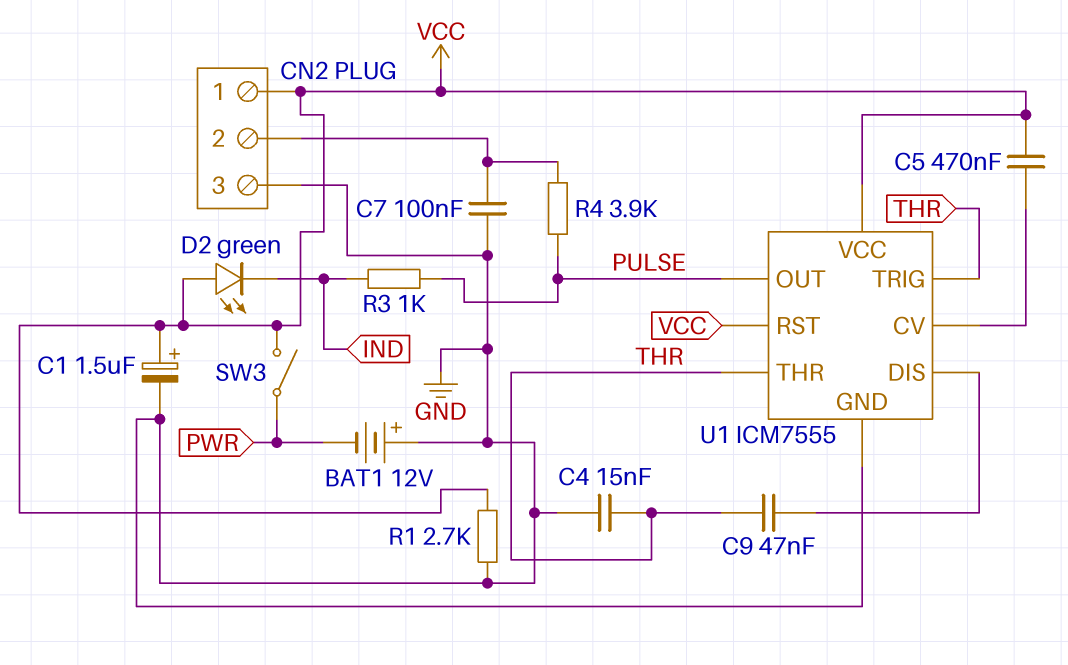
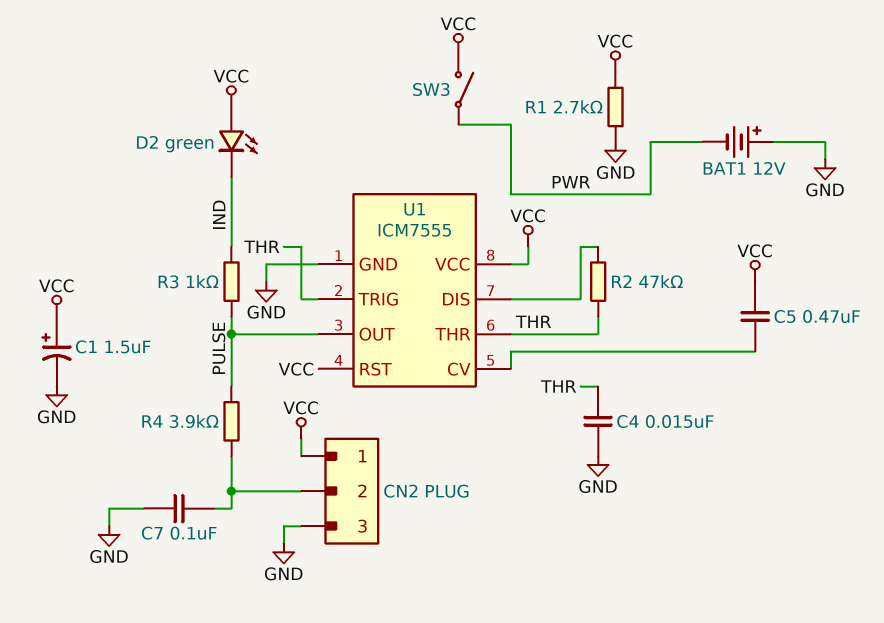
C9: 47nF (THR, U1/DIS) -> none
R2: none -> 47k (THR, U1/DIS)

